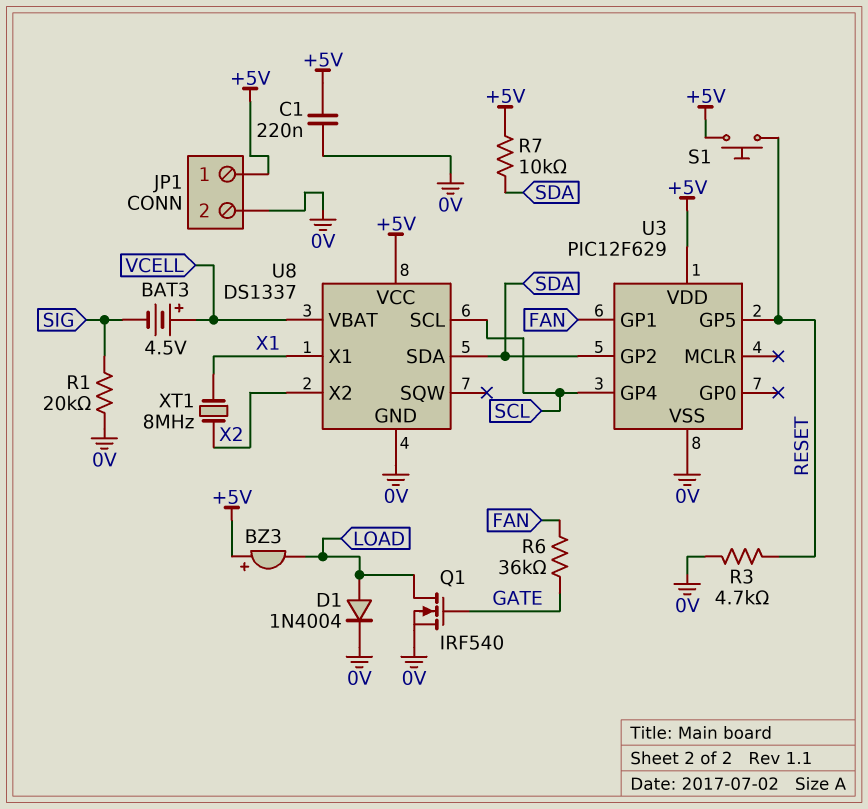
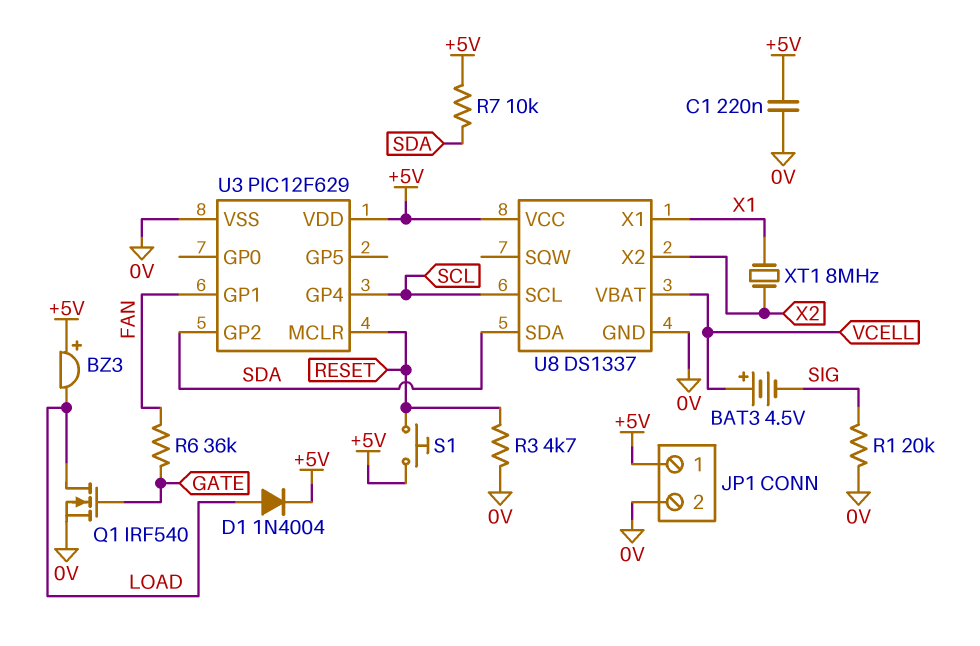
D1: diode 1N4004 (A LOAD, K 0V) -> diode 1N4004 (A LOAD, K +5V)
U3 pin GP5: RESET -> none
U3 pin MCLR: none -> RESET

